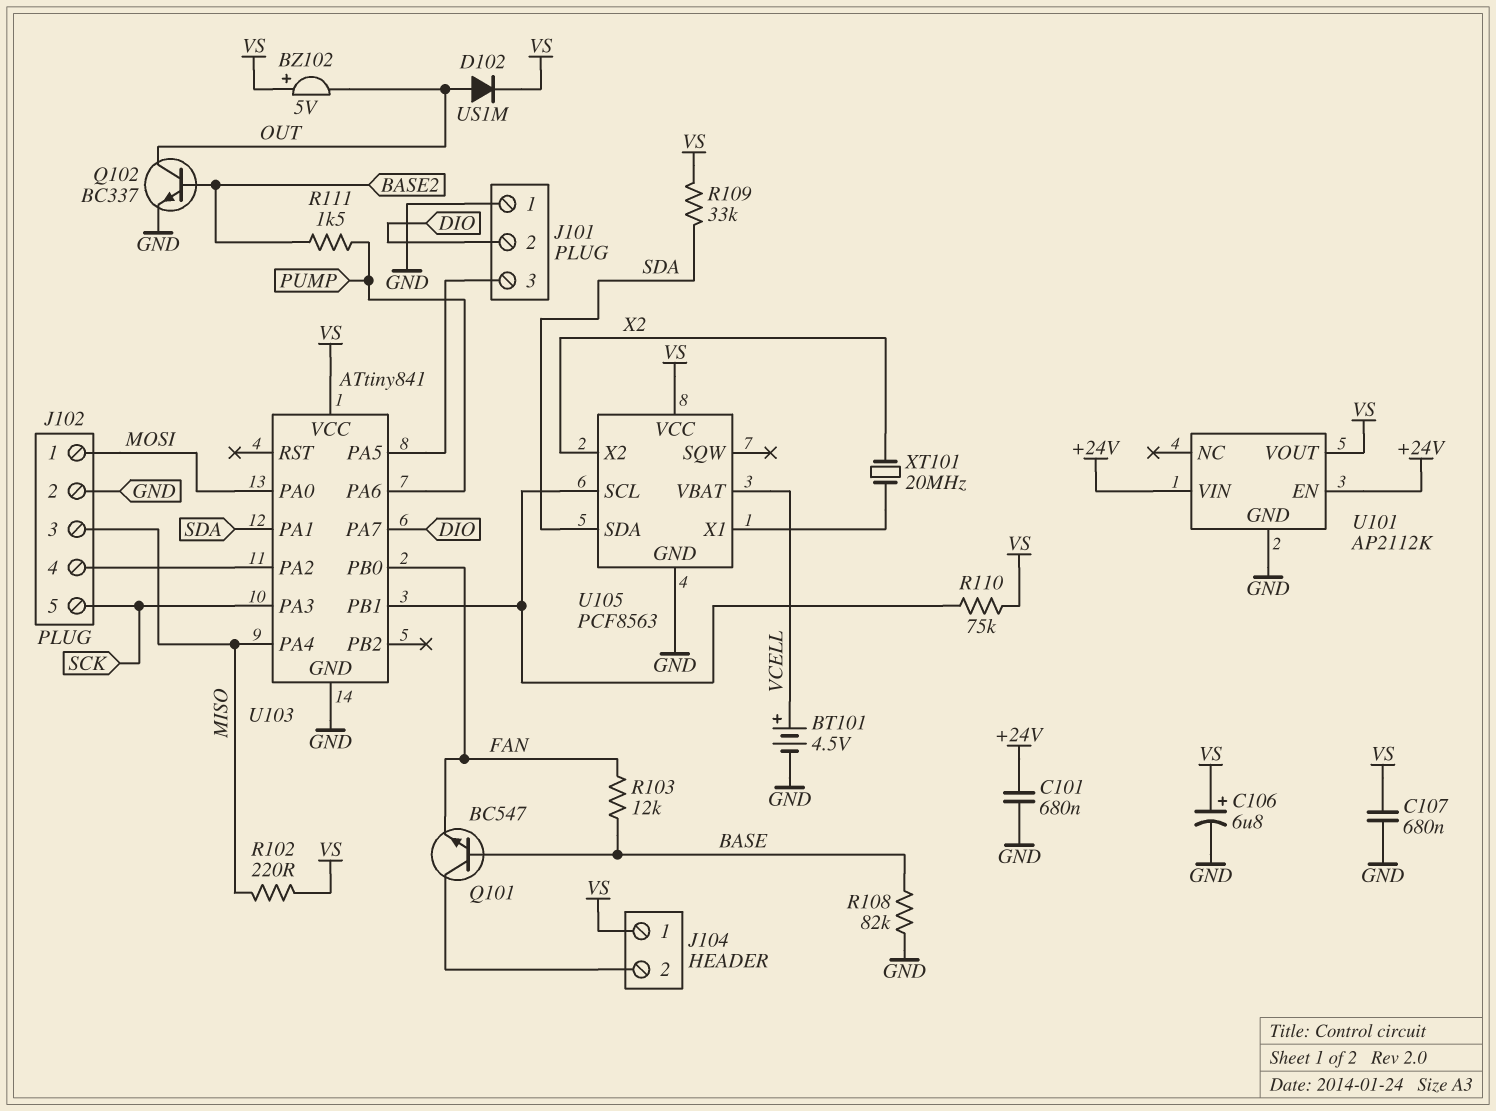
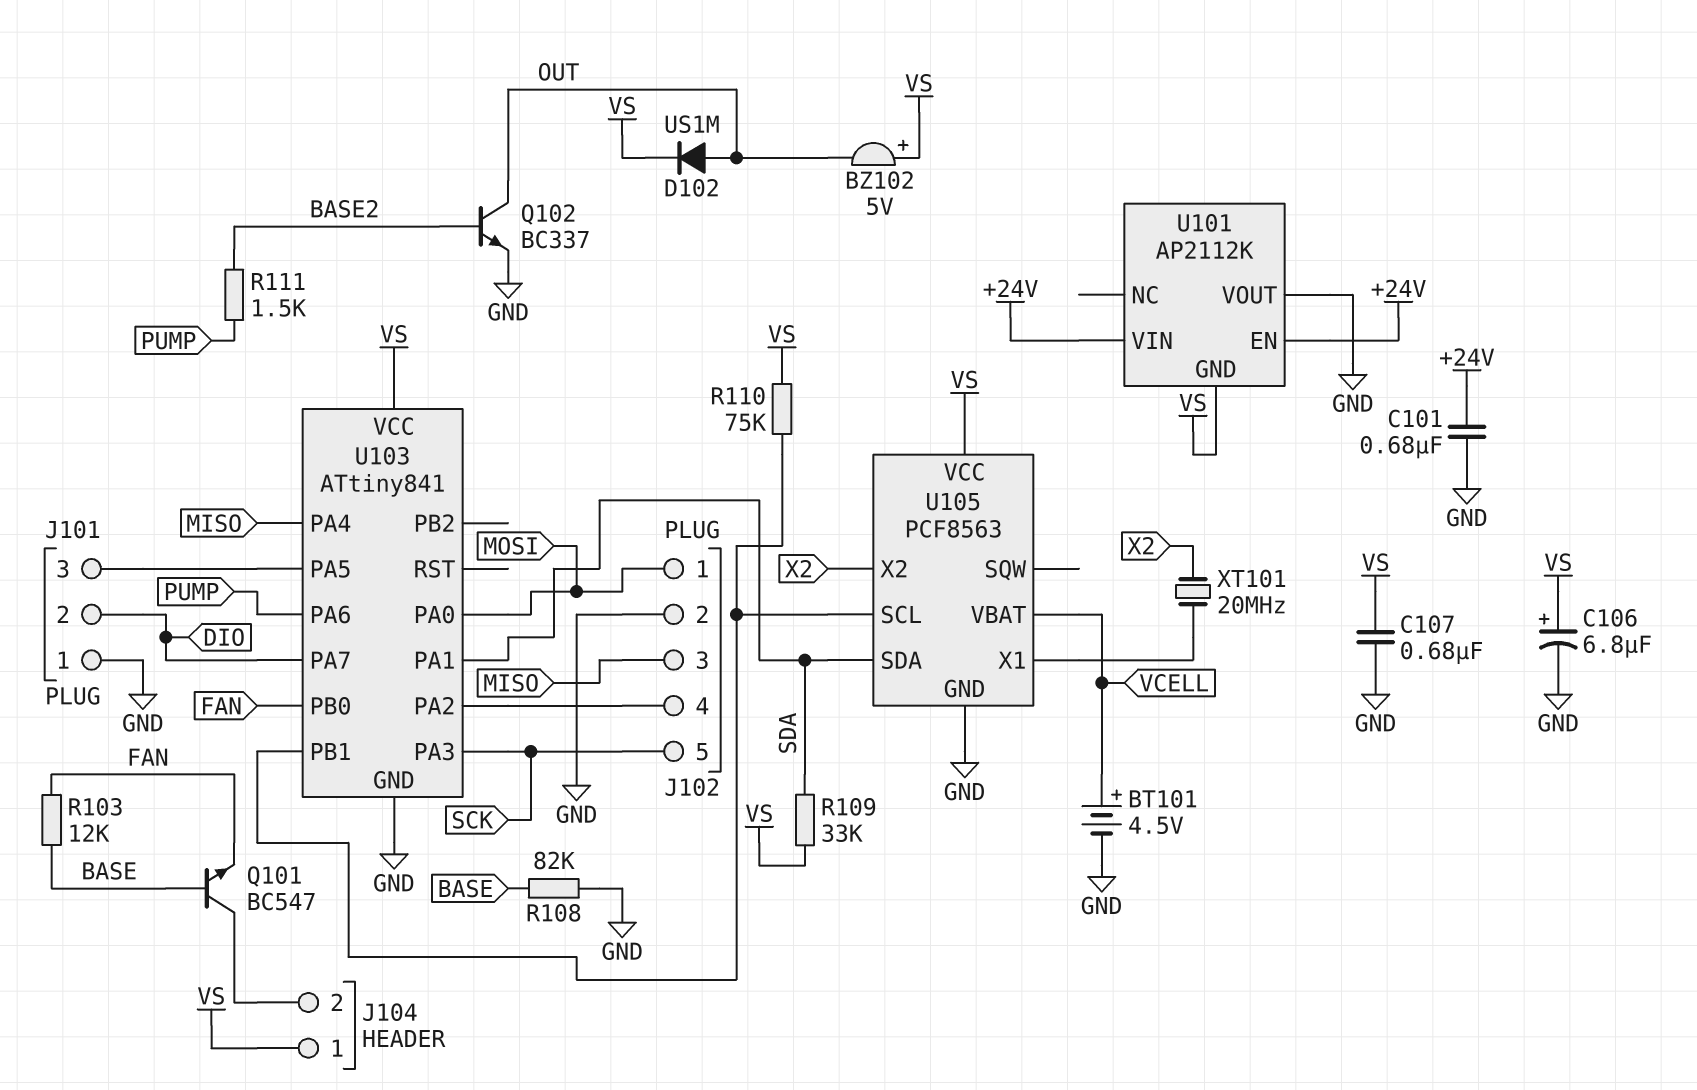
R102: 220 (MISO, VS) -> none
U101 pin GND: GND -> VS
U101 pin VOUT: VS -> GND

